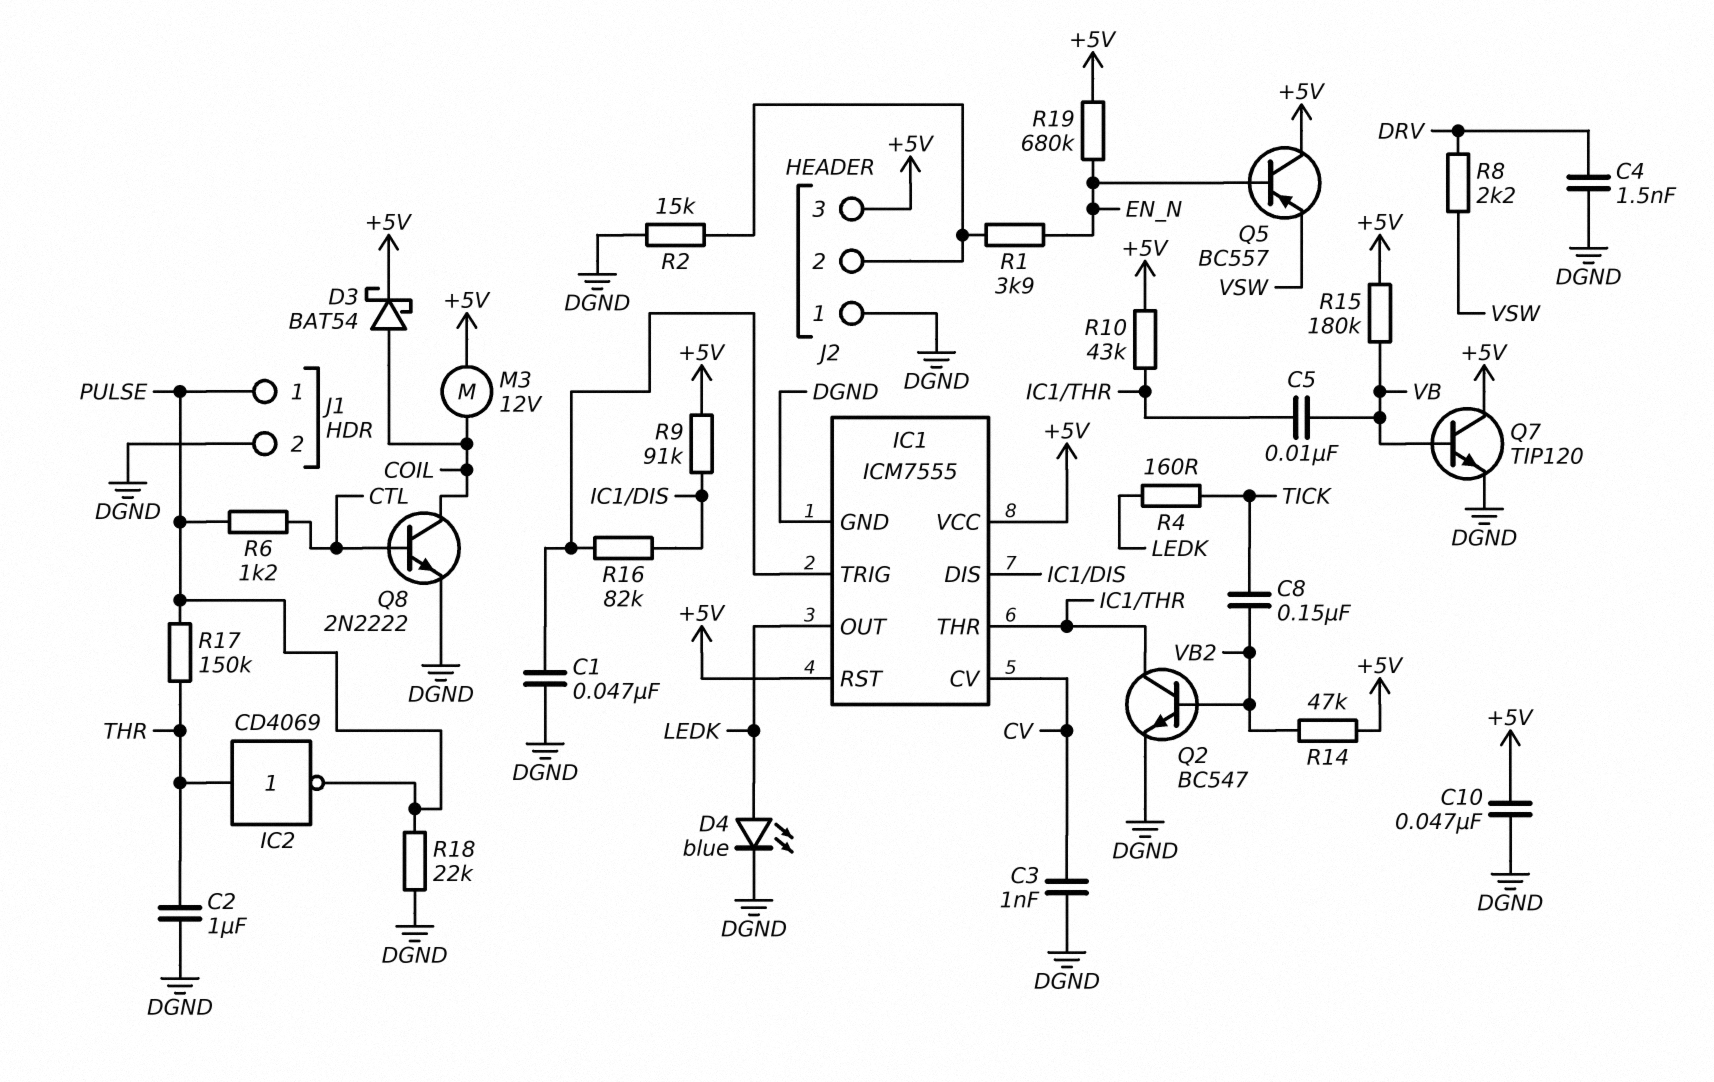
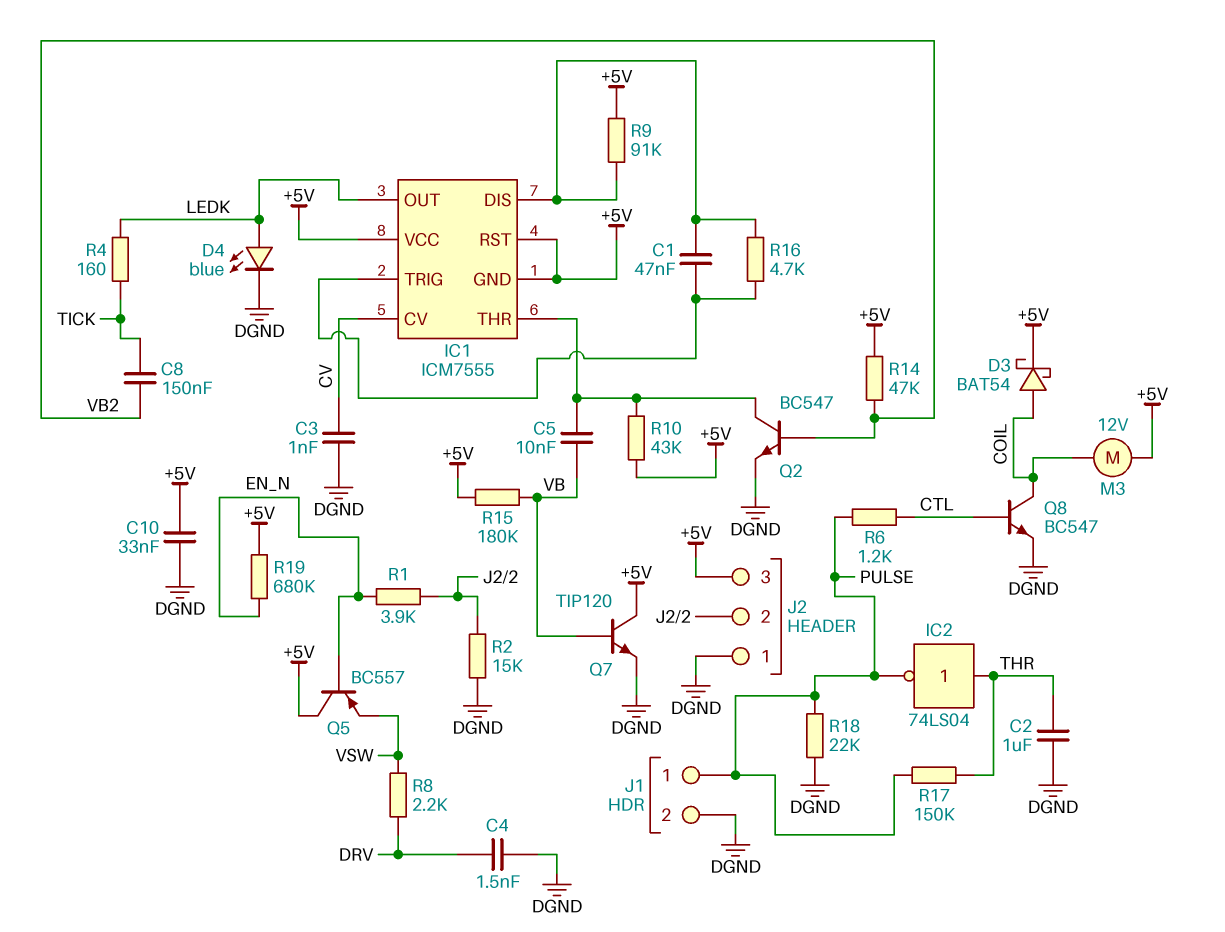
C1: 47nF (DGND, IC1/TRIG) -> 47nF (IC1/DIS, IC1/TRIG)
C10: 47nF (+5V, DGND) -> 33nF (+5V, DGND)
IC1 pin GND: DGND -> +5V
IC2: NOT CD4069 (in THR, out PULSE) -> NOT 74LS04 (in THR, out PULSE)
Q8: NPN 2N2222 (B CTL, C COIL, E DGND) -> NPN BC547 (B CTL, C COIL, E DGND)
R16: 82k (IC1/DIS, IC1/TRIG) -> 4.7k (IC1/DIS, IC1/TRIG)

